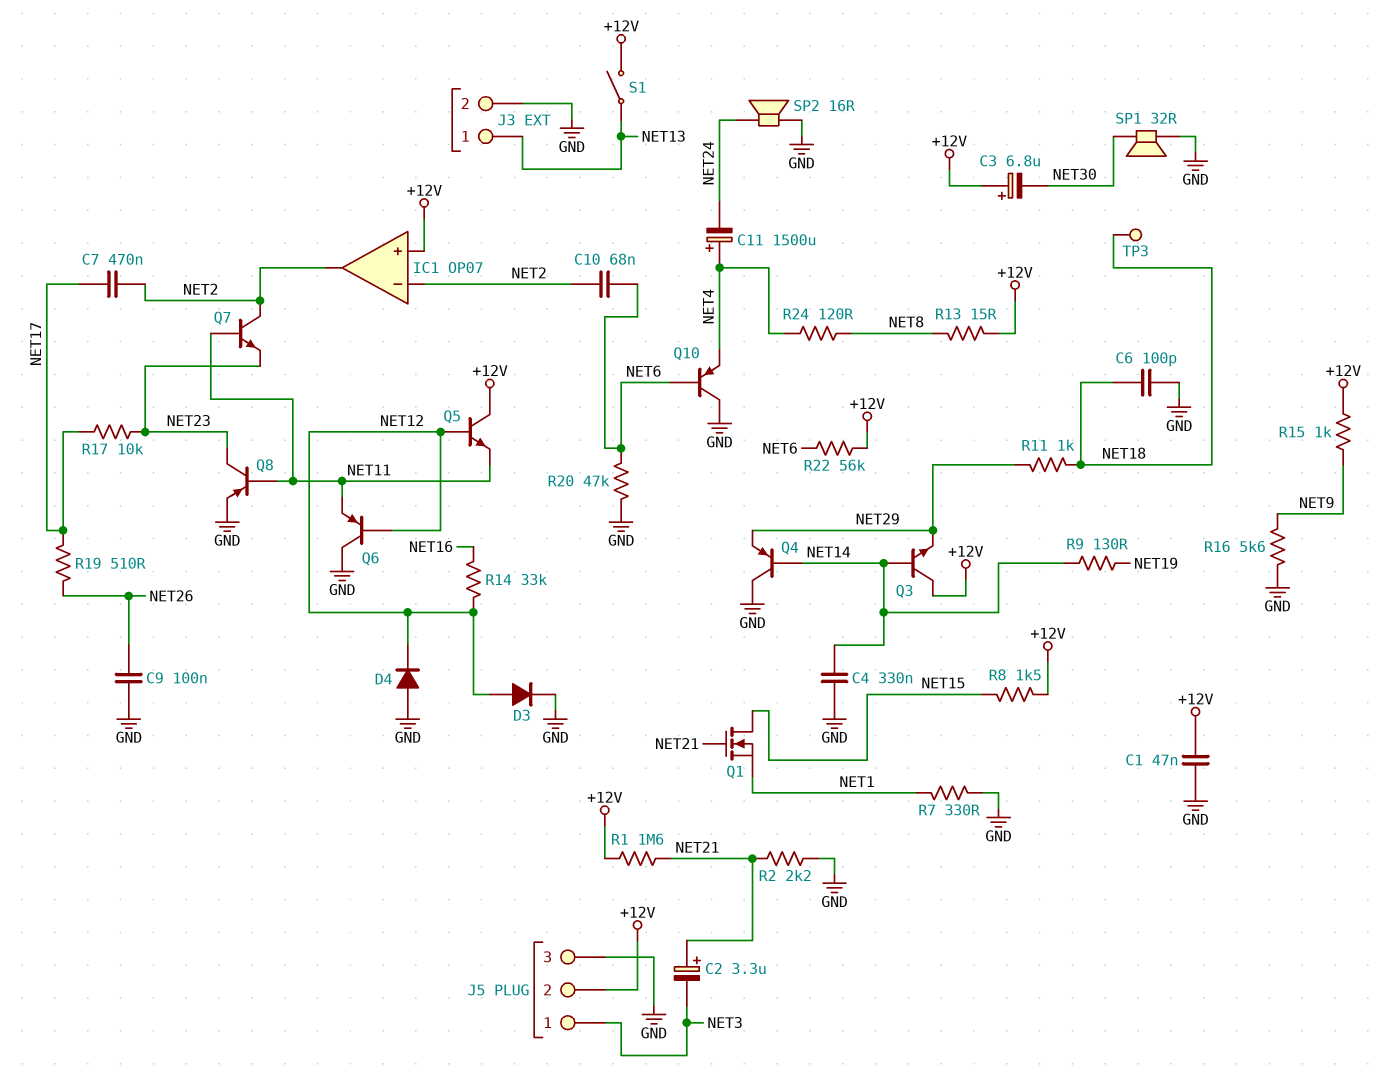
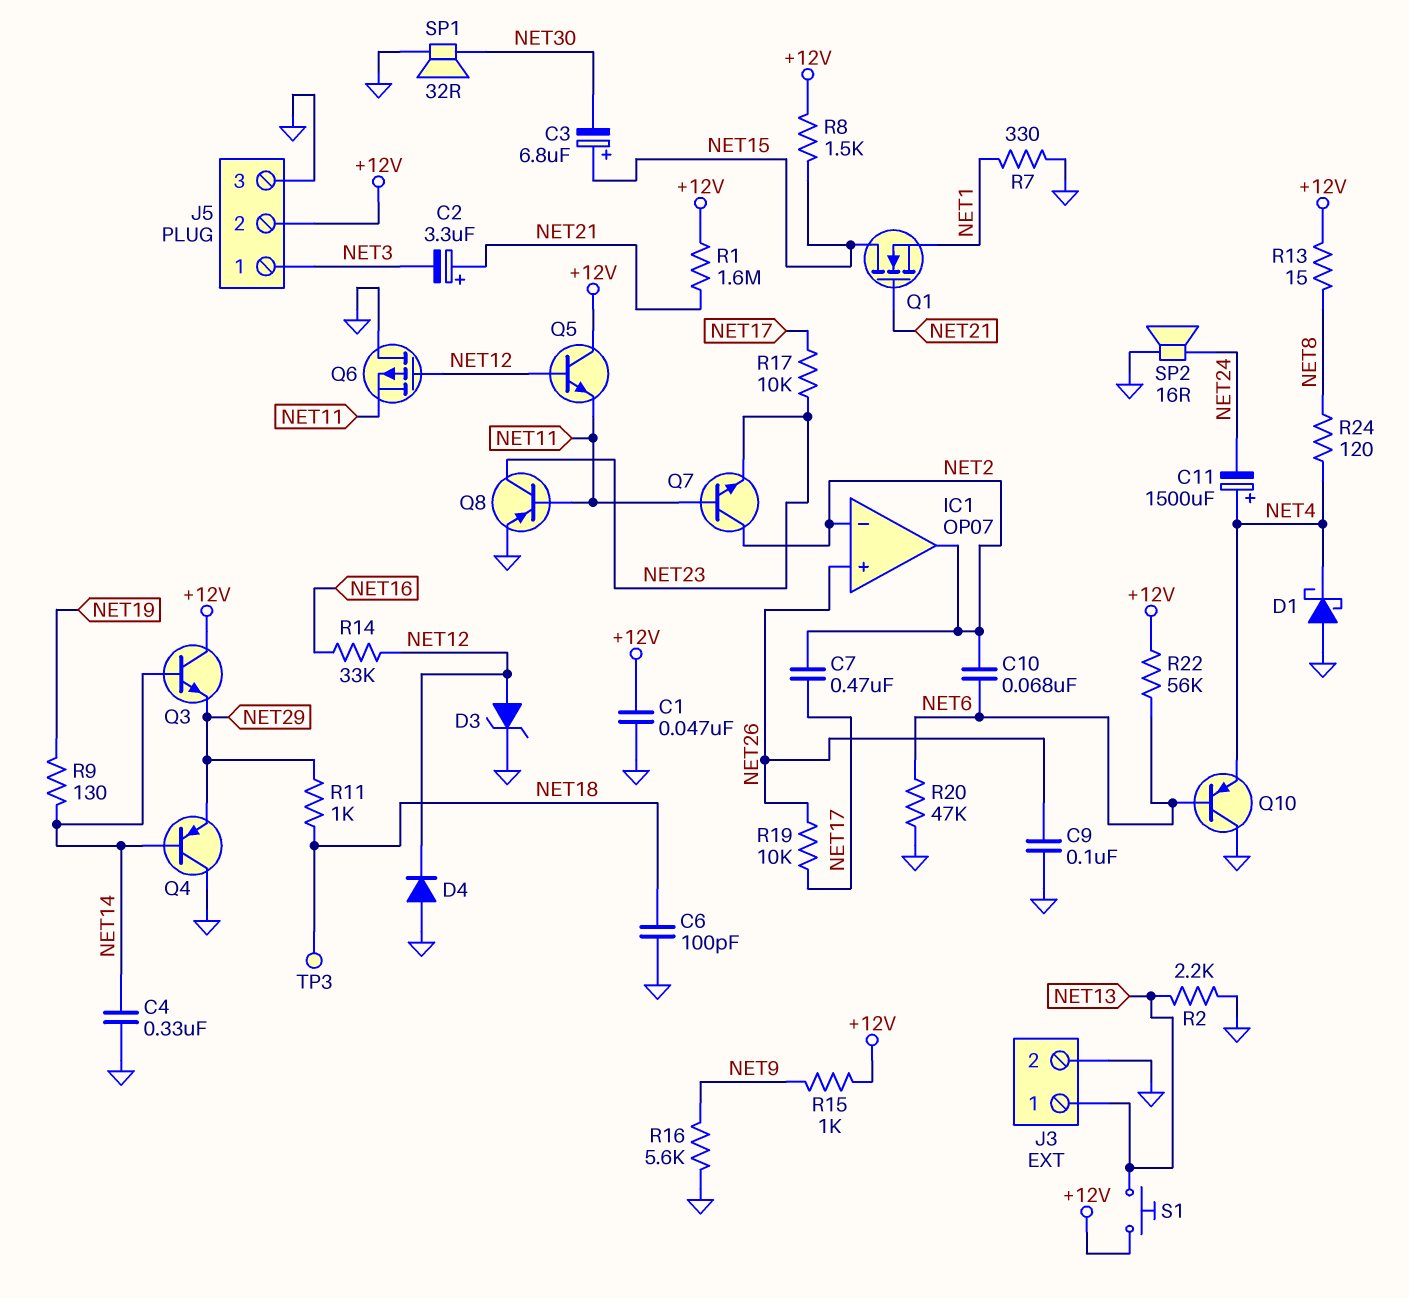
C3: 6.8uF (plus +12V, minus NET30) -> 6.8uF (plus NET15, minus NET30)
D1: none -> schottky (A GND, K NET4)
D3: diode (A NET12, K GND) -> zener (A NET12, K GND)
IC1 pin in+: +12V -> NET26
Q6: PNP (B NET12, C GND, E NET11) -> PMOS (G NET12, D GND, S NET11)
R2: 2.2k (GND, NET21) -> 2.2k (GND, NET13)
R19: 510 (NET17, NET26) -> 10k (NET17, NET26)
S1: switch (+12V, NET13) -> button (+12V, NET13)

